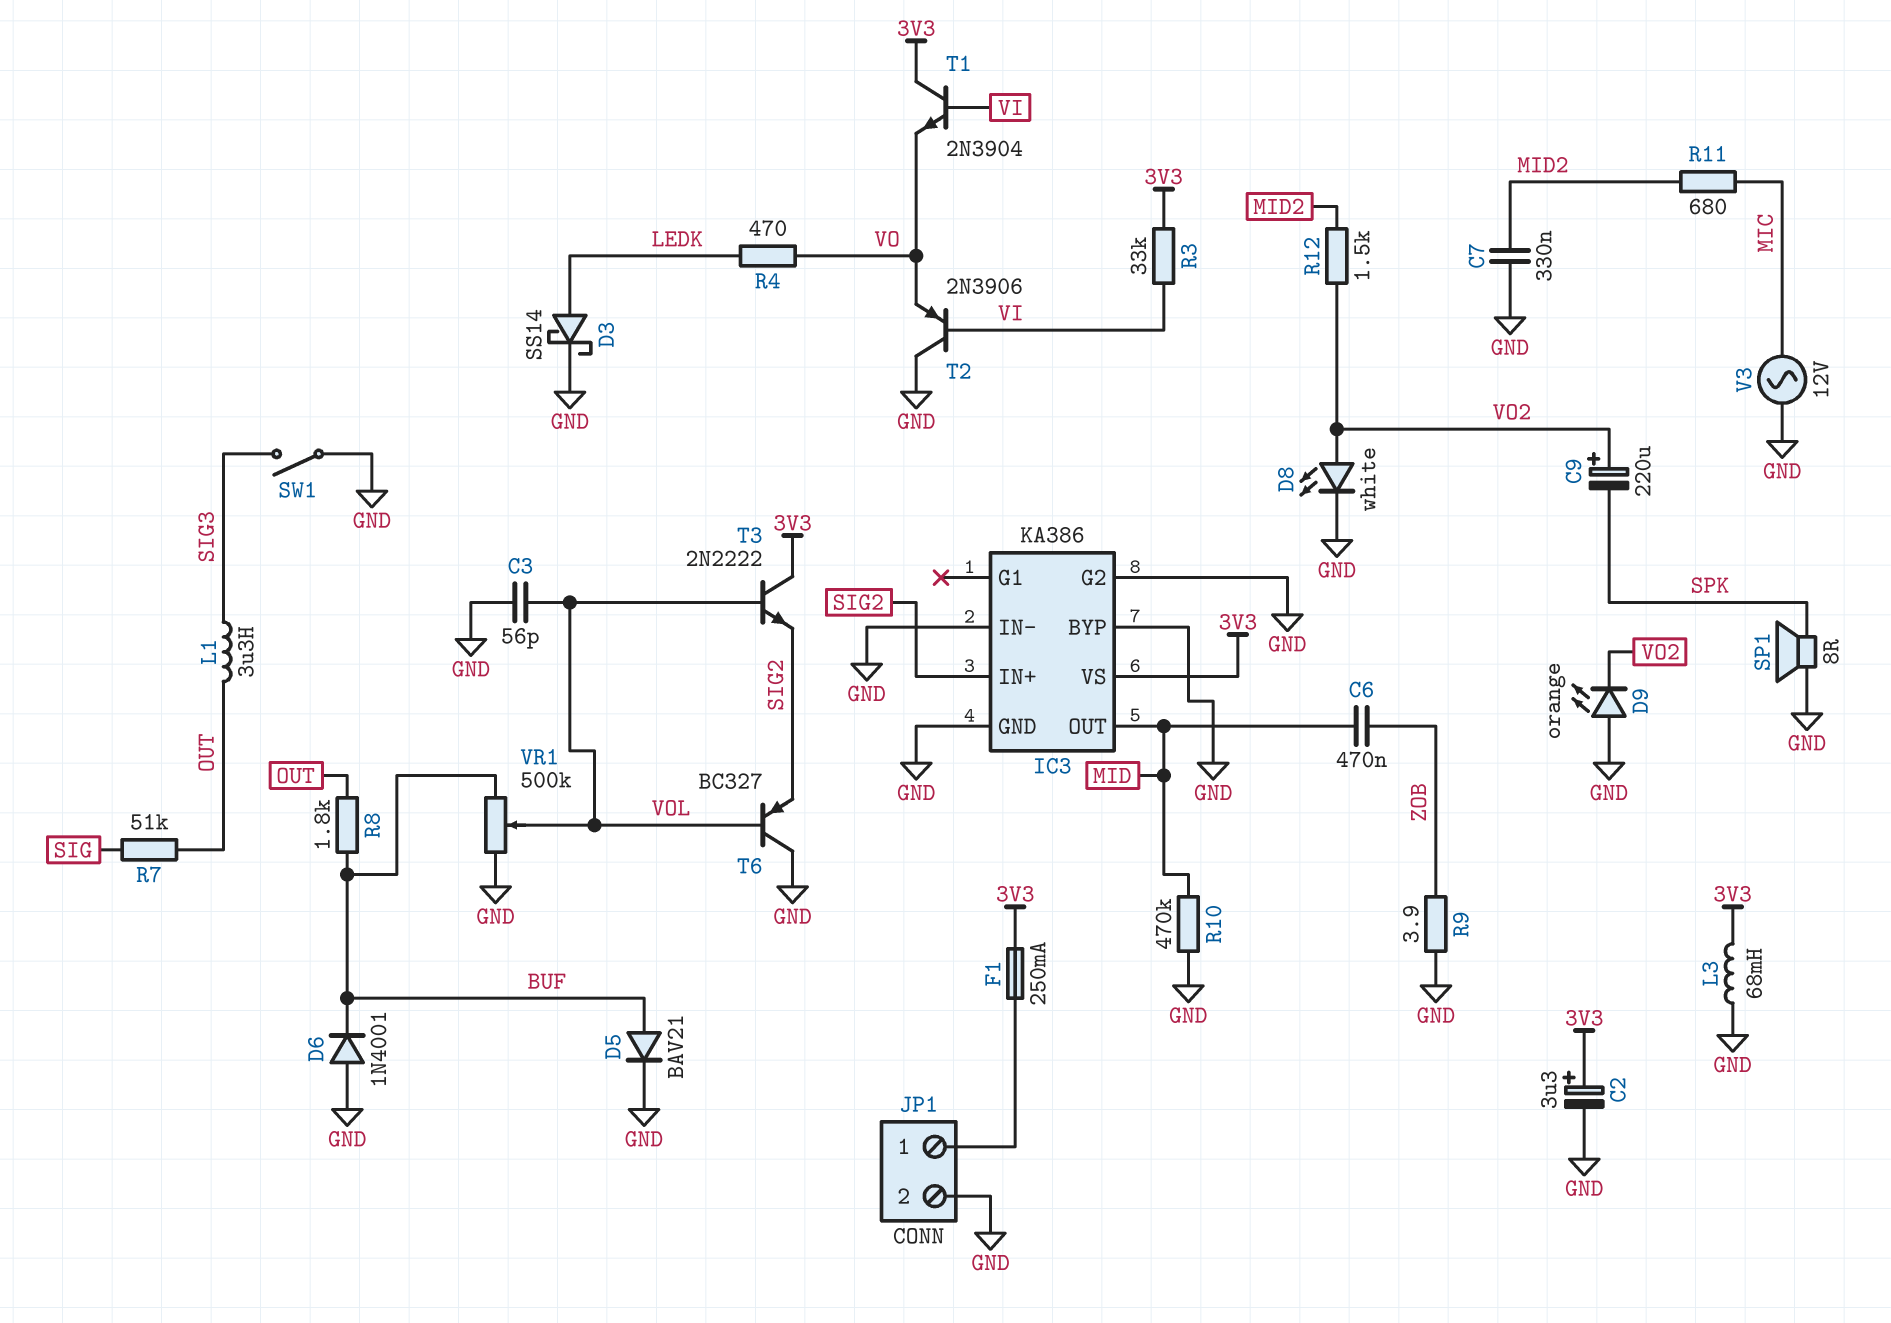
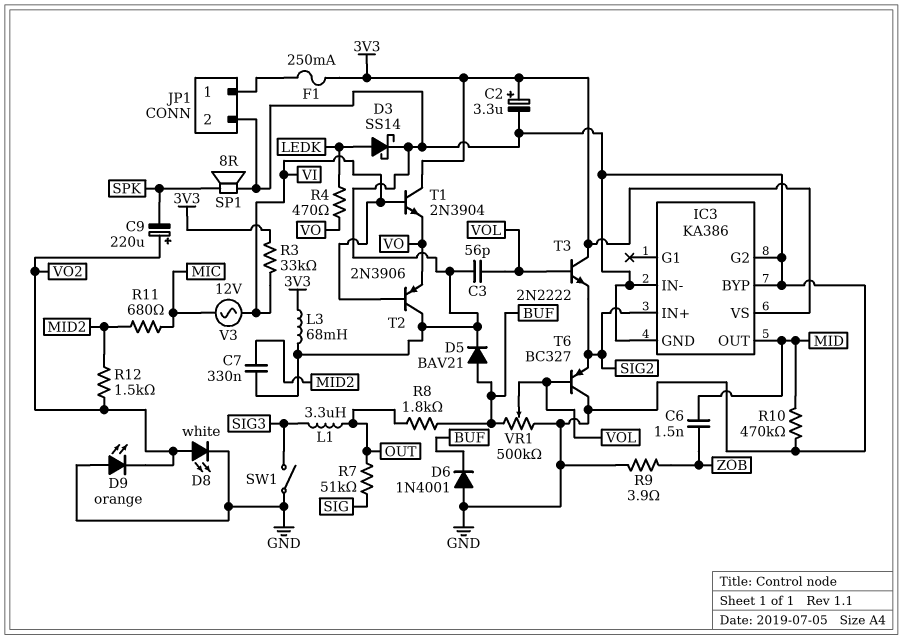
C6: 470nF (MID, ZOB) -> 1.5nF (MID, ZOB)
V3: AC 12V (GND, MIC) -> AC 12V (MIC, VI)

